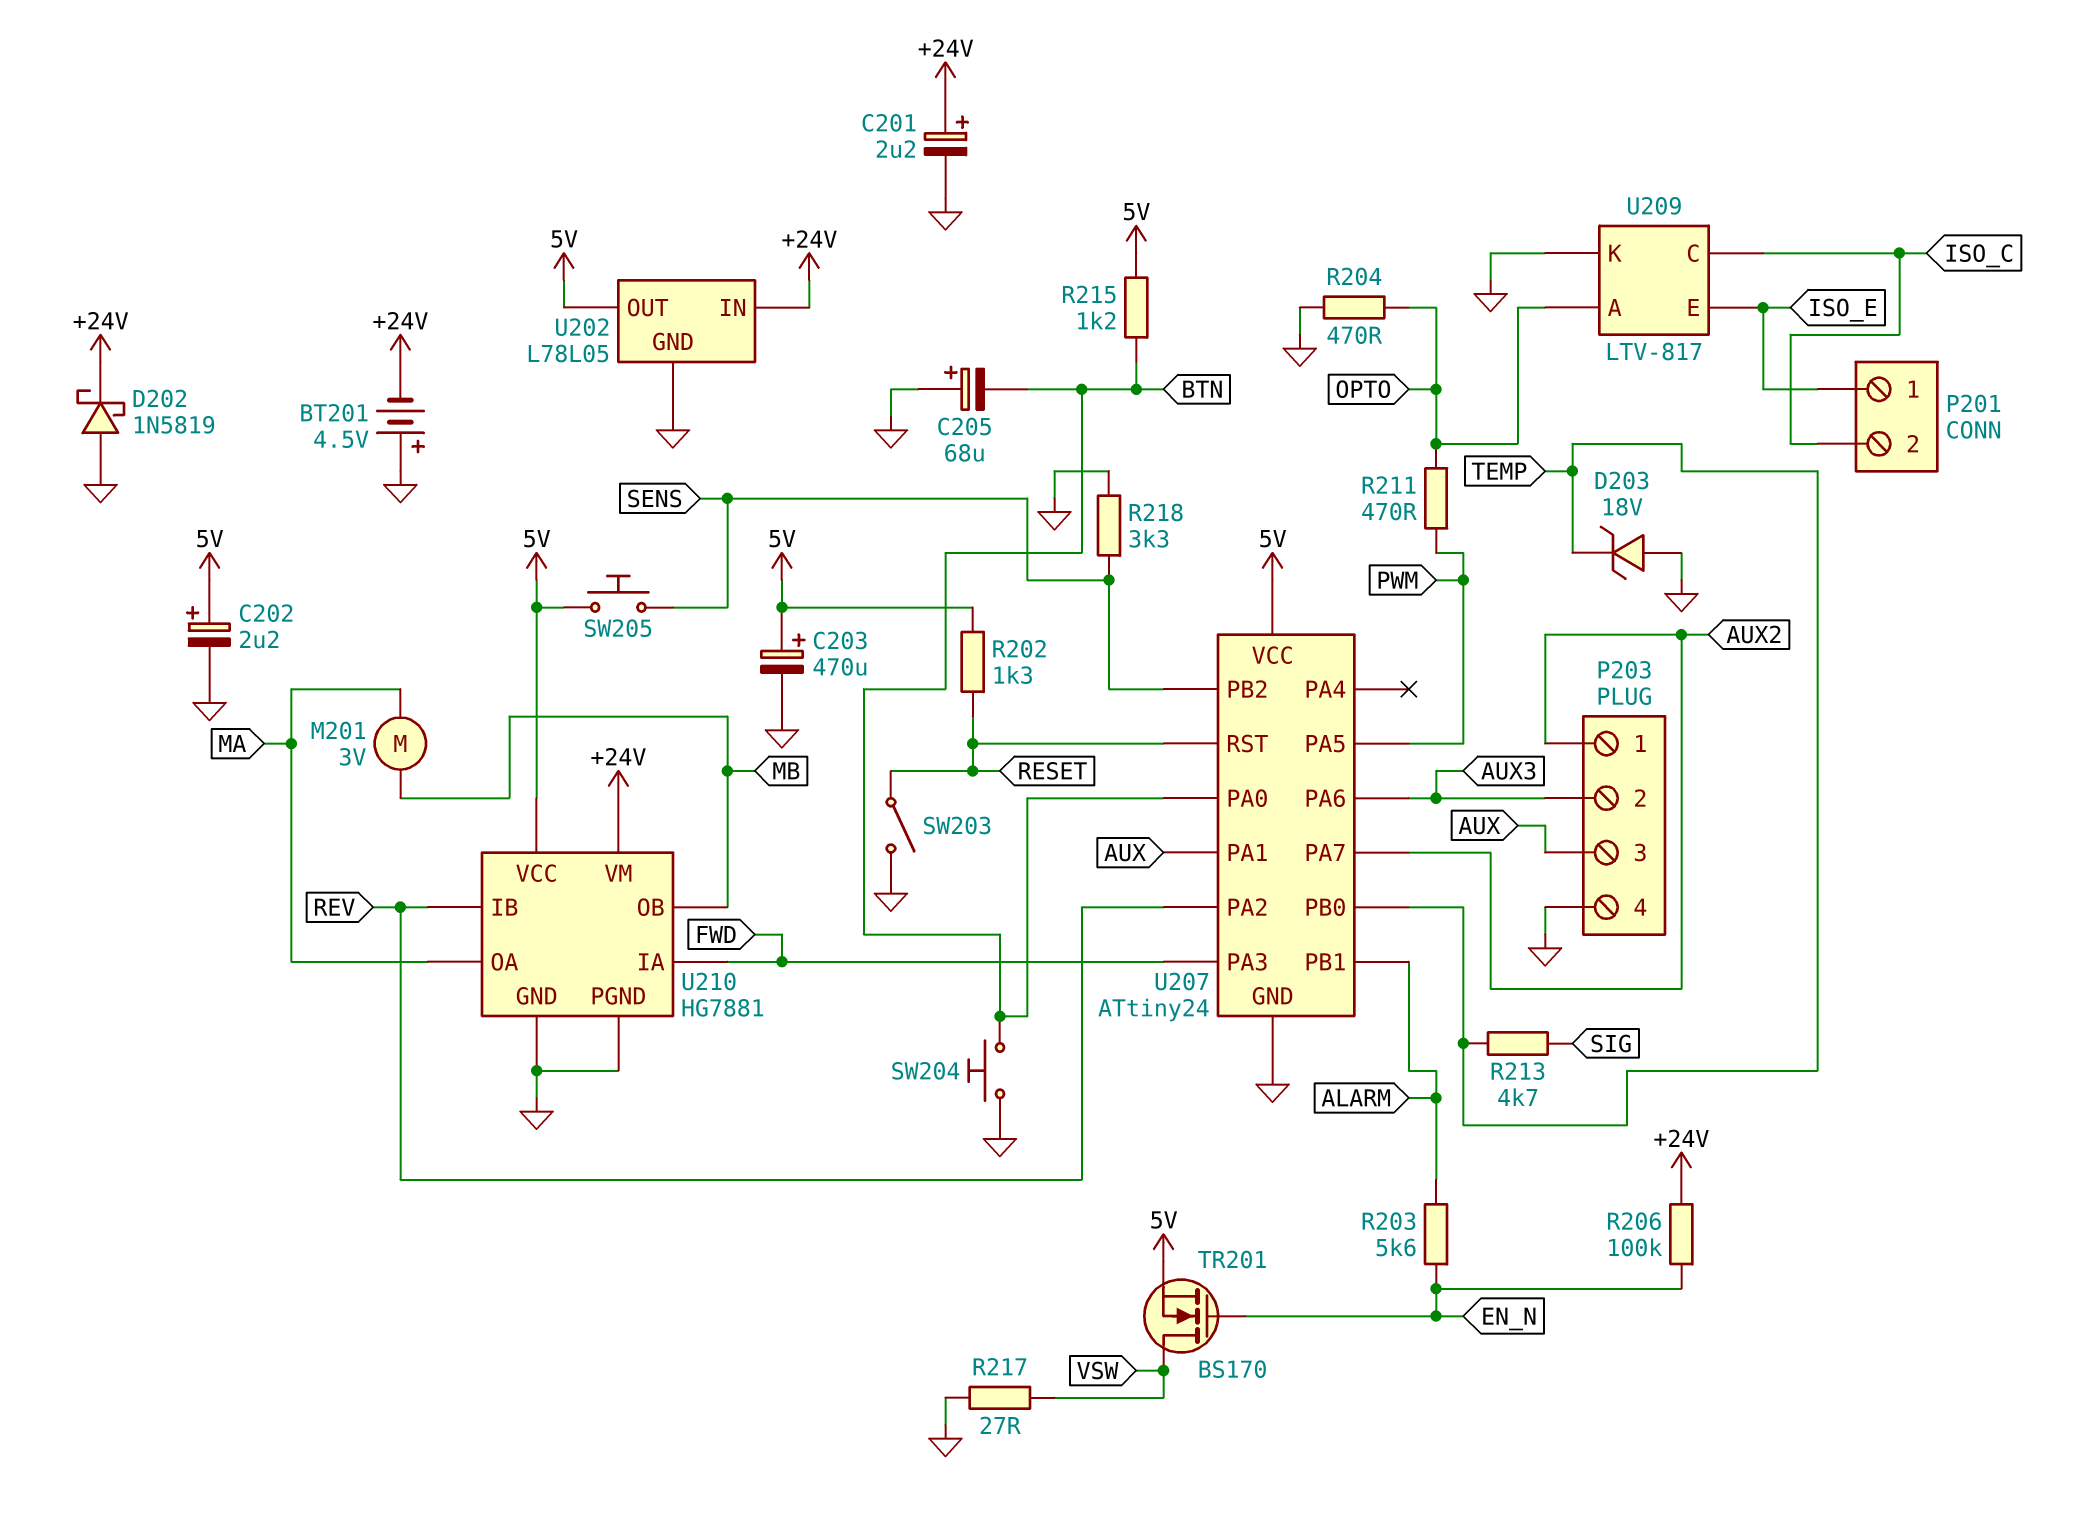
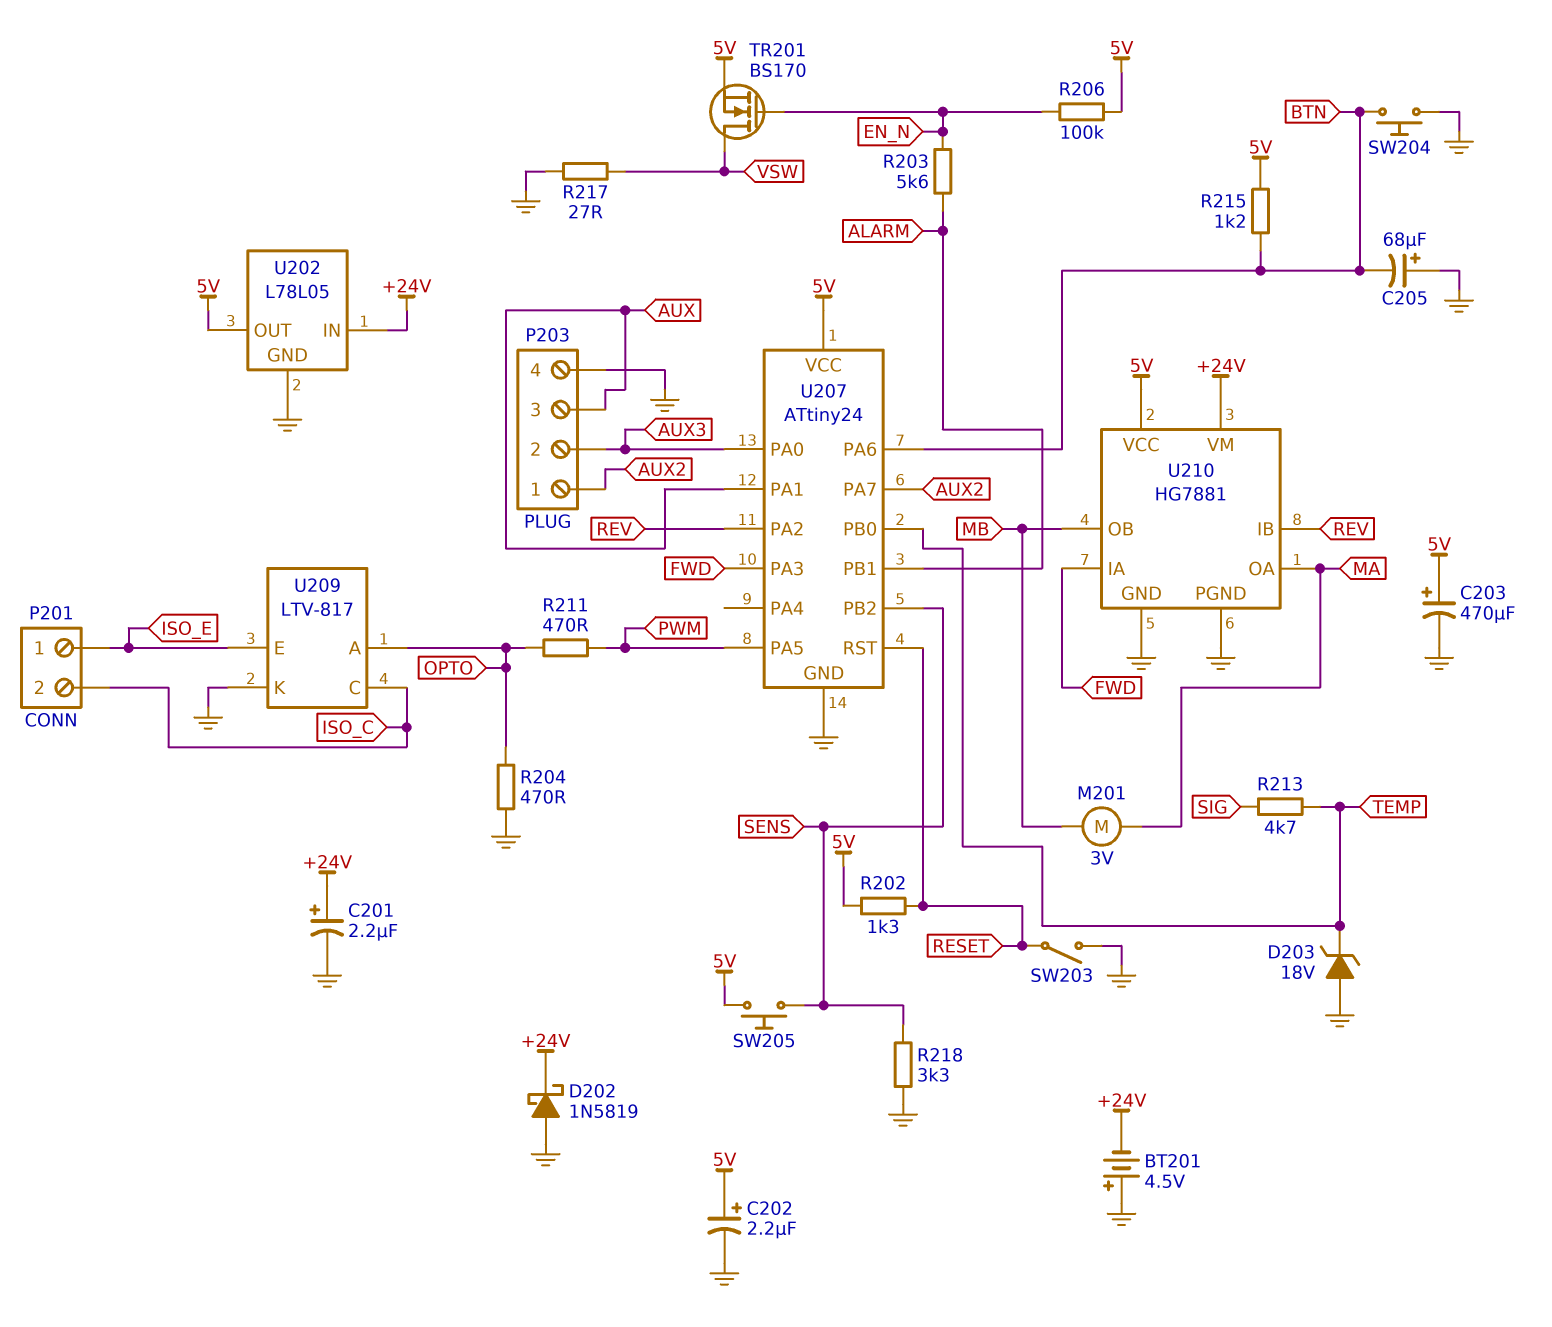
R206: 100k (+24V, EN_N) -> 100k (5V, EN_N)
U207 pin PA0: BTN -> AUX3
U207 pin PA6: AUX3 -> BTN

